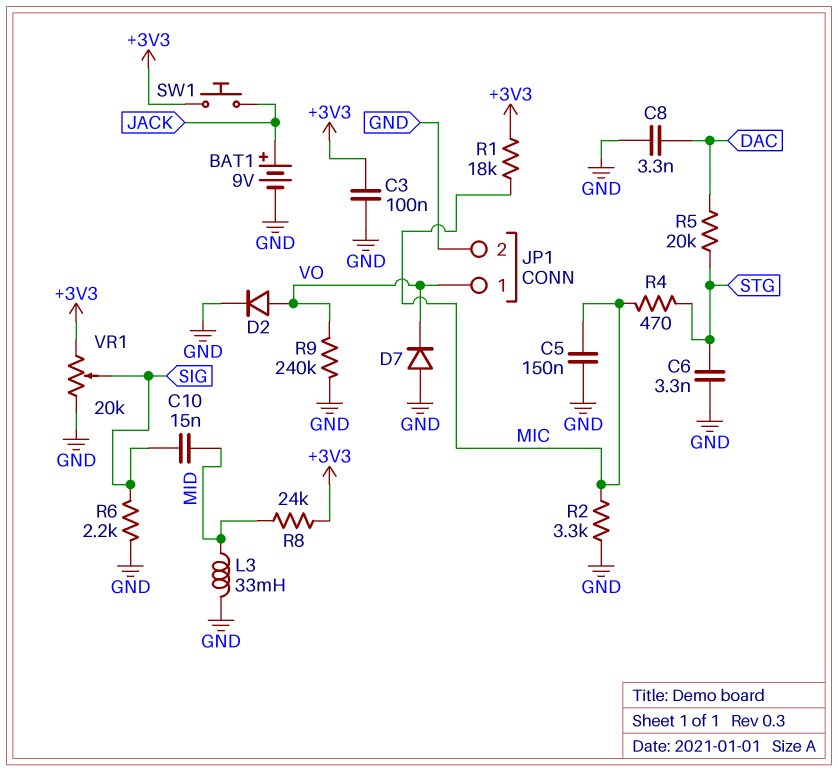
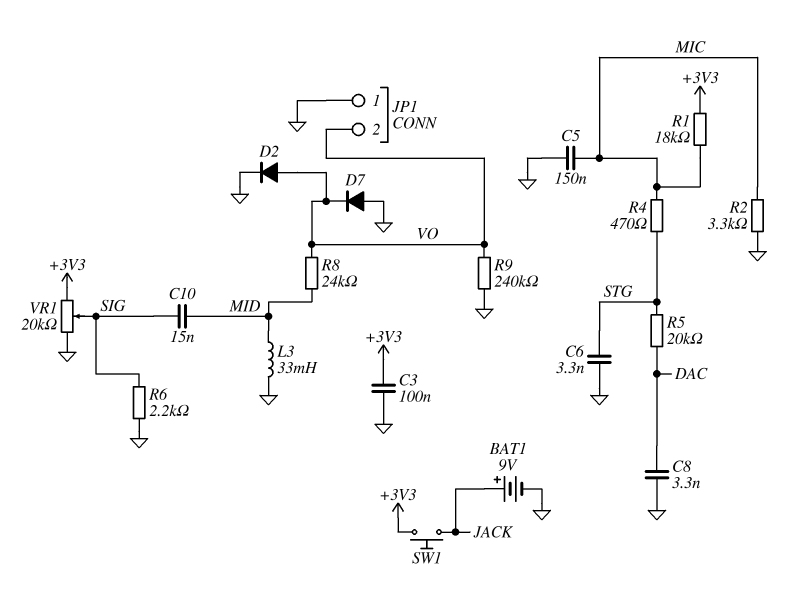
JP1 pin 1: VO -> GND
JP1 pin 2: GND -> VO
R8: 24k (+3V3, MID) -> 24k (MID, VO)

